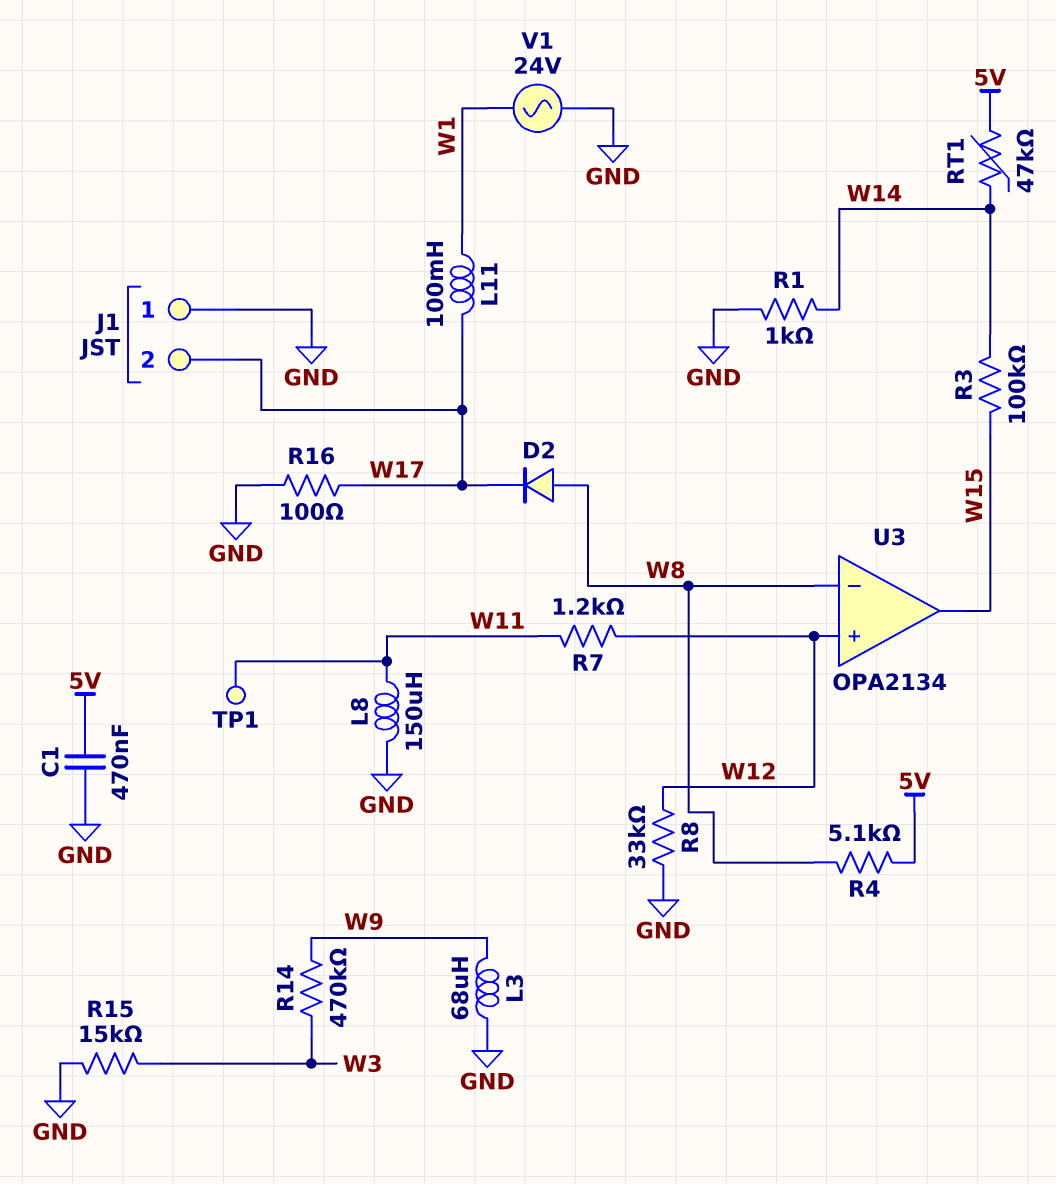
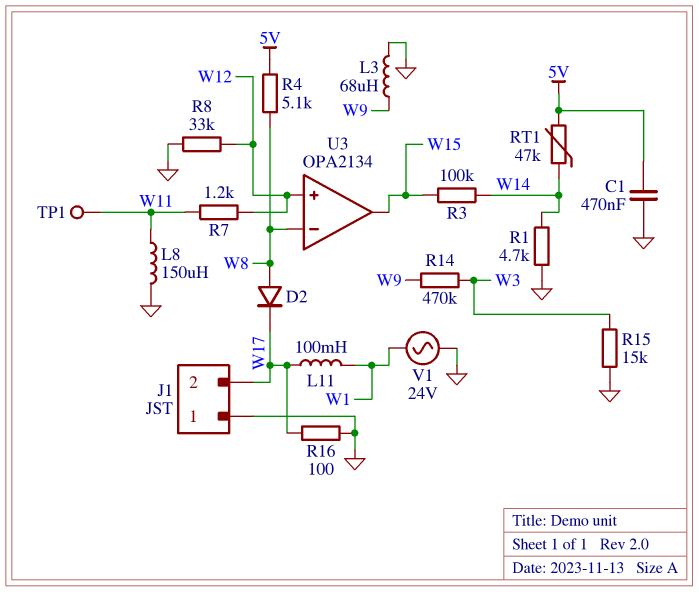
R1: 1k (GND, W14) -> 4.7k (GND, W14)

